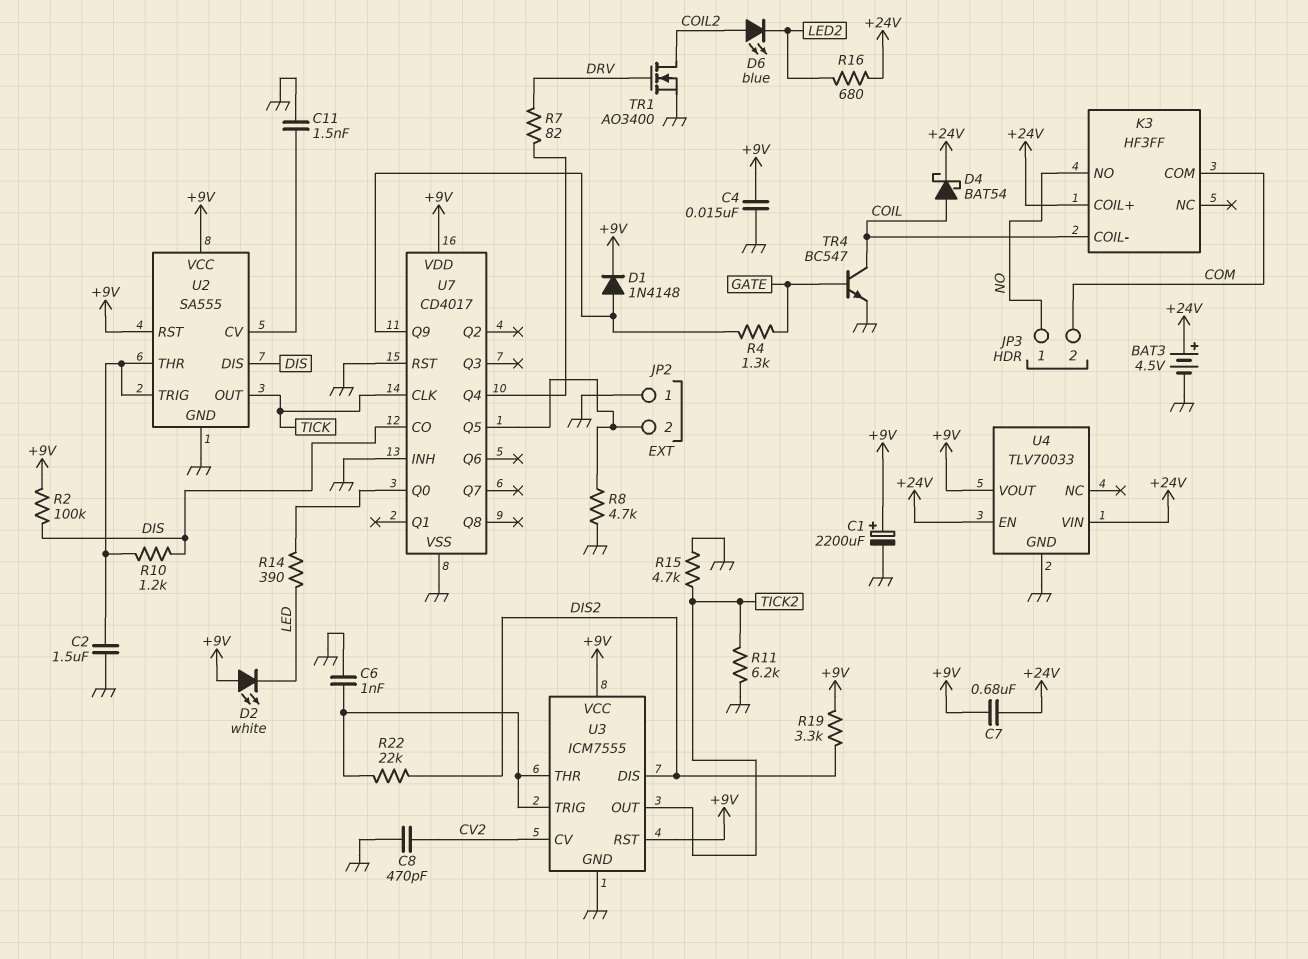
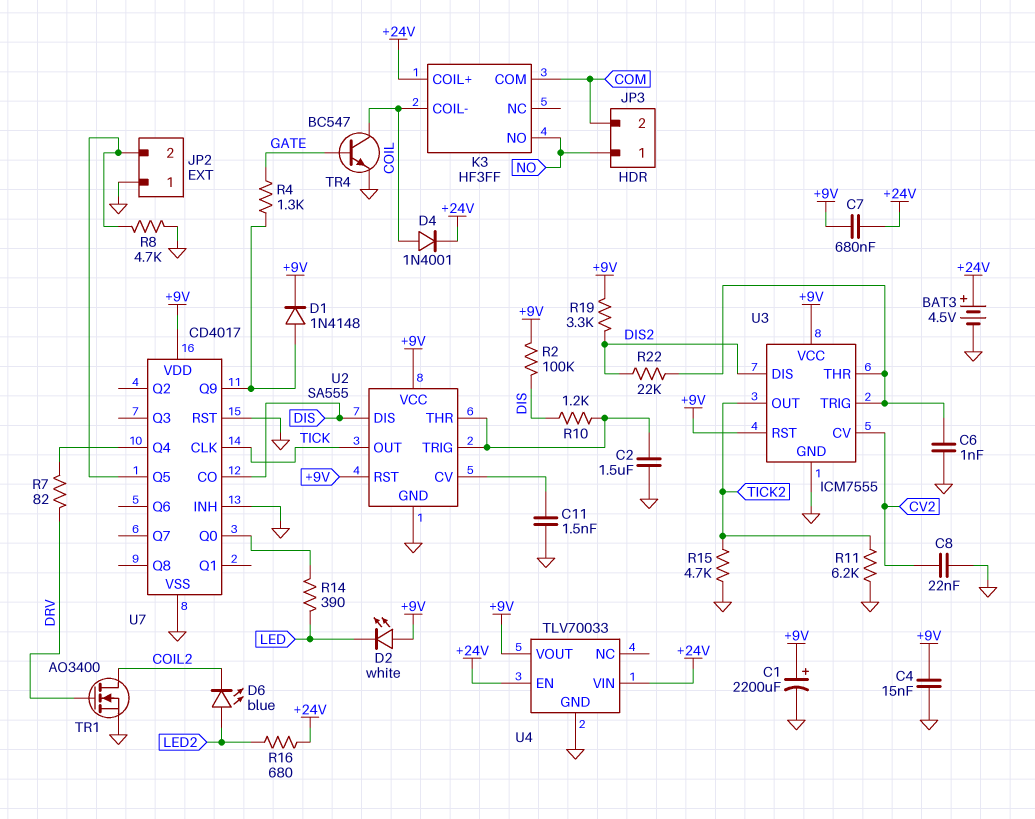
C8: 470pF (CV2, GND) -> 22nF (CV2, GND)
D4: schottky BAT54 (A COIL, K +24V) -> diode 1N4001 (A COIL, K +24V)
D6: LED blue (A COIL2, K LED2) -> LED blue (A LED2, K COIL2)

